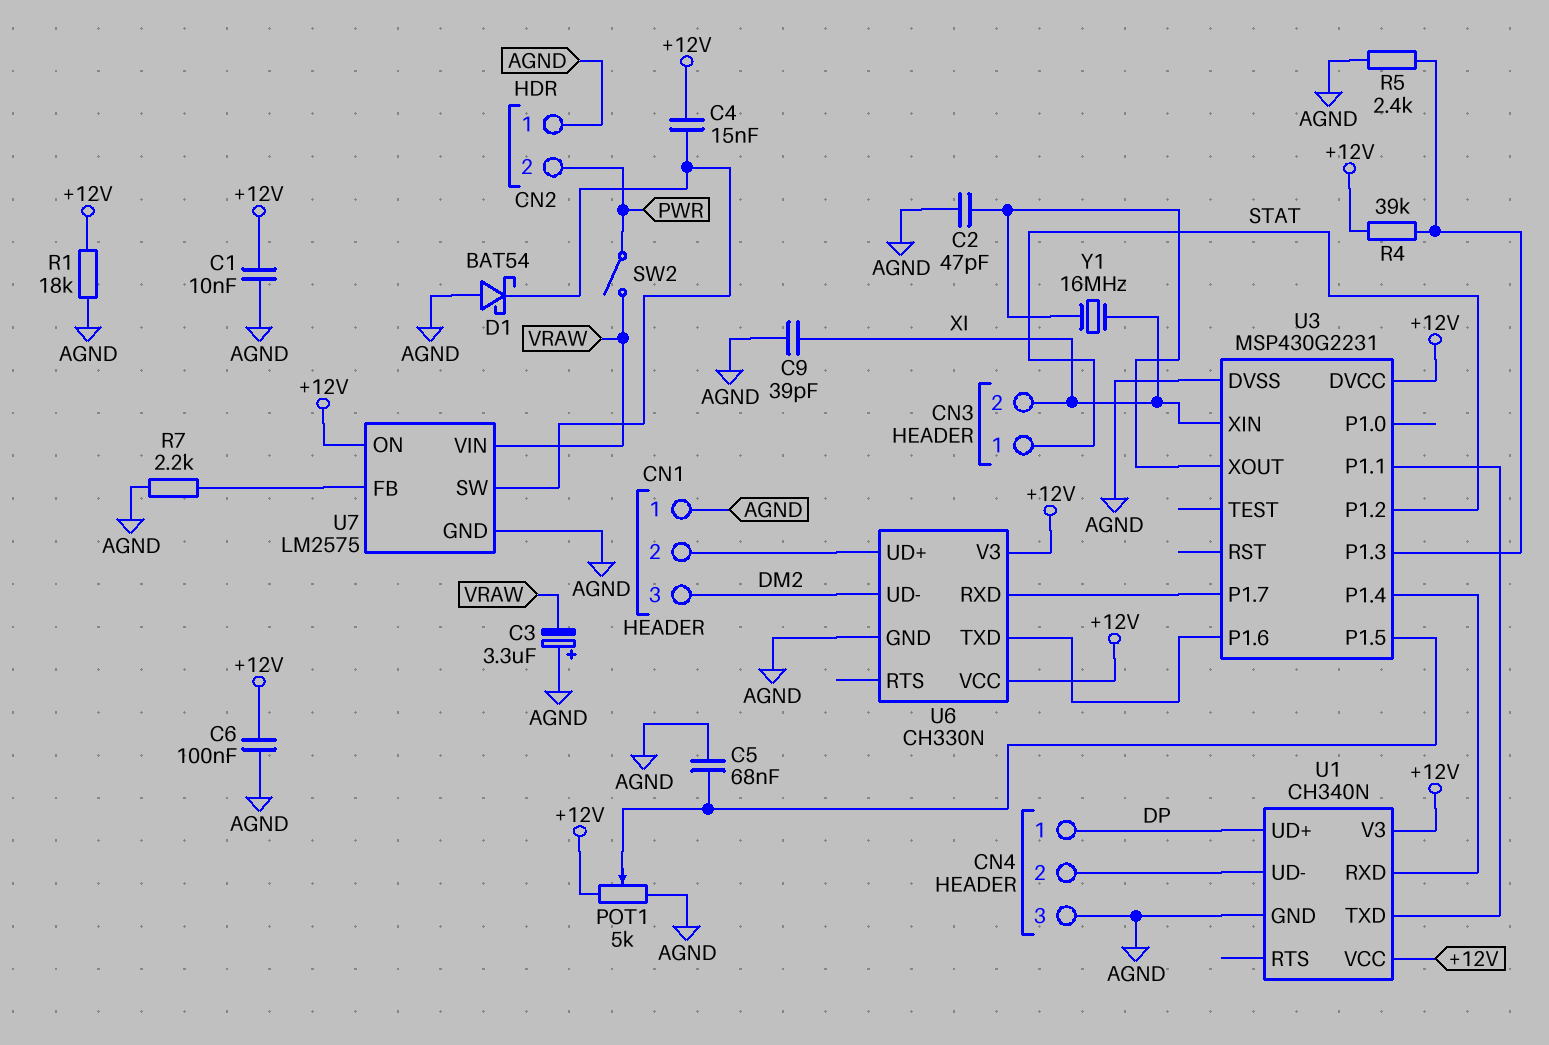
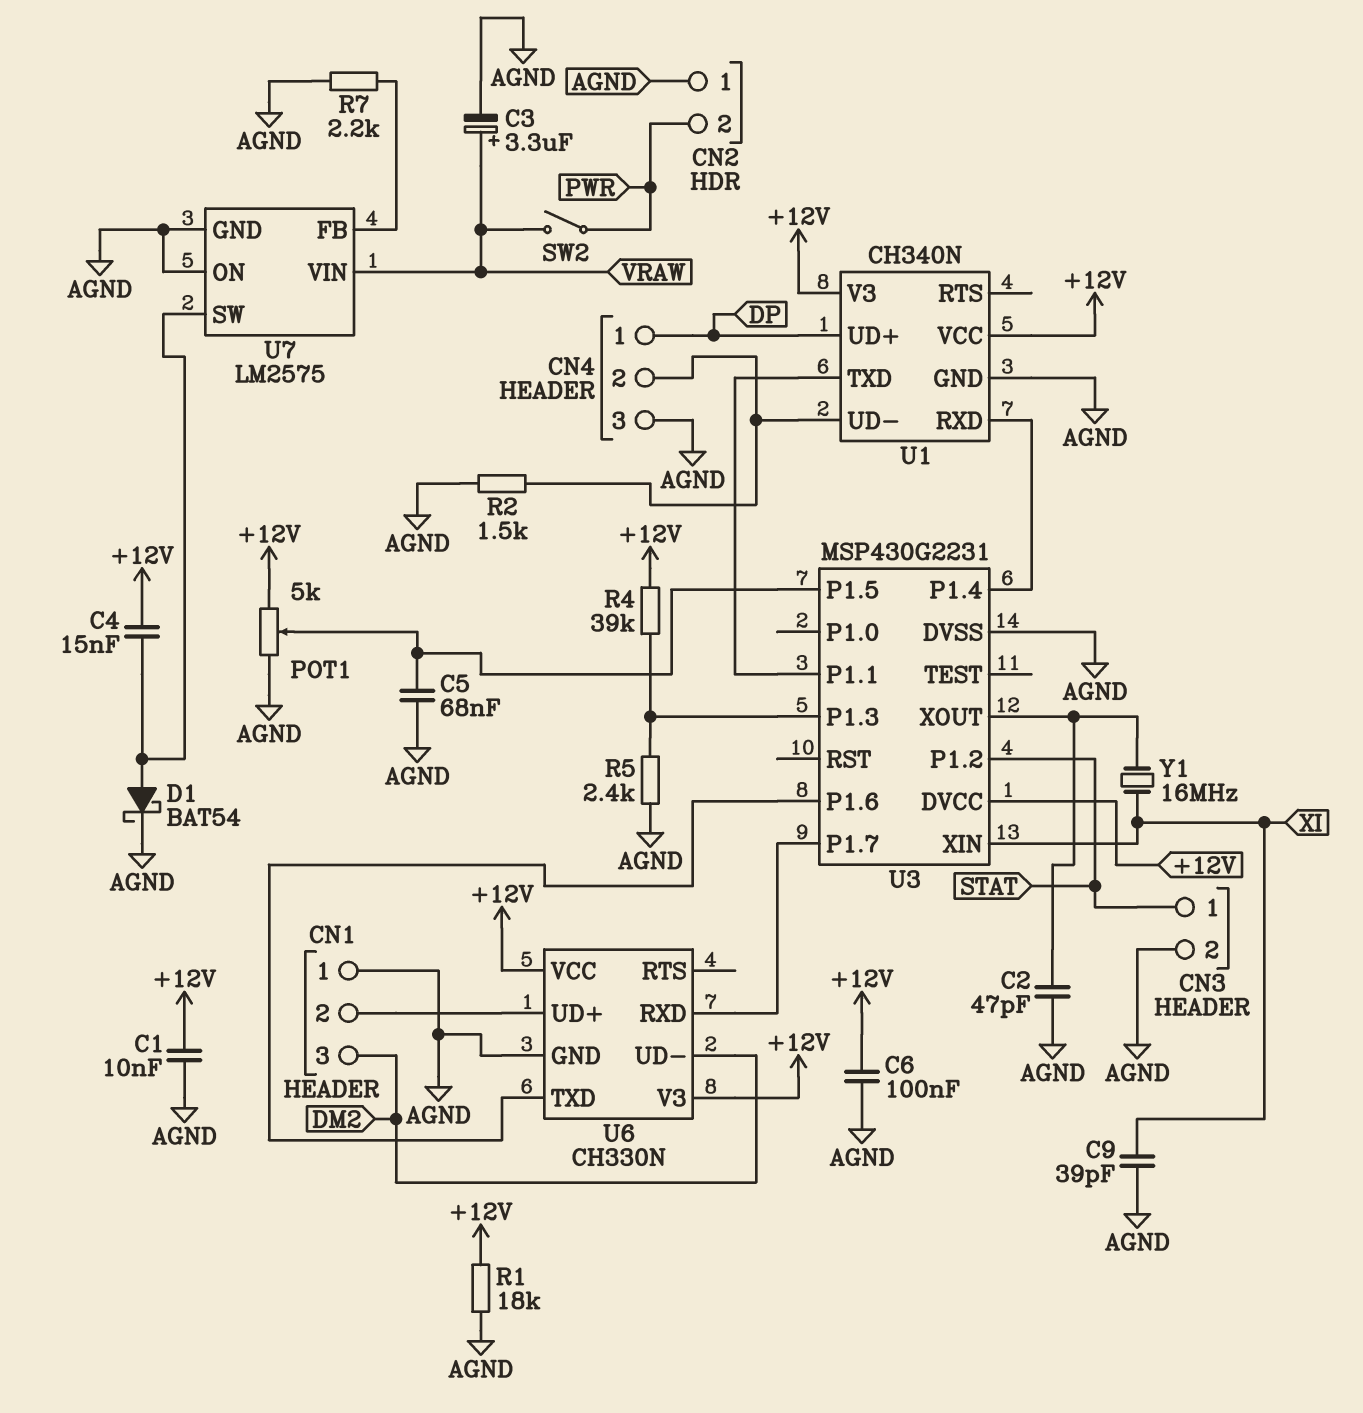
C3: 3.3uF (plus AGND, minus VRAW) -> 3.3uF (plus VRAW, minus AGND)
CN3 pin 2: XI -> AGND
D1: schottky BAT54 (A AGND, K U7/SW) -> schottky BAT54 (A U7/SW, K AGND)
R2: none -> 1.5k (AGND, CN4/2)
U7 pin ON: +12V -> AGND

